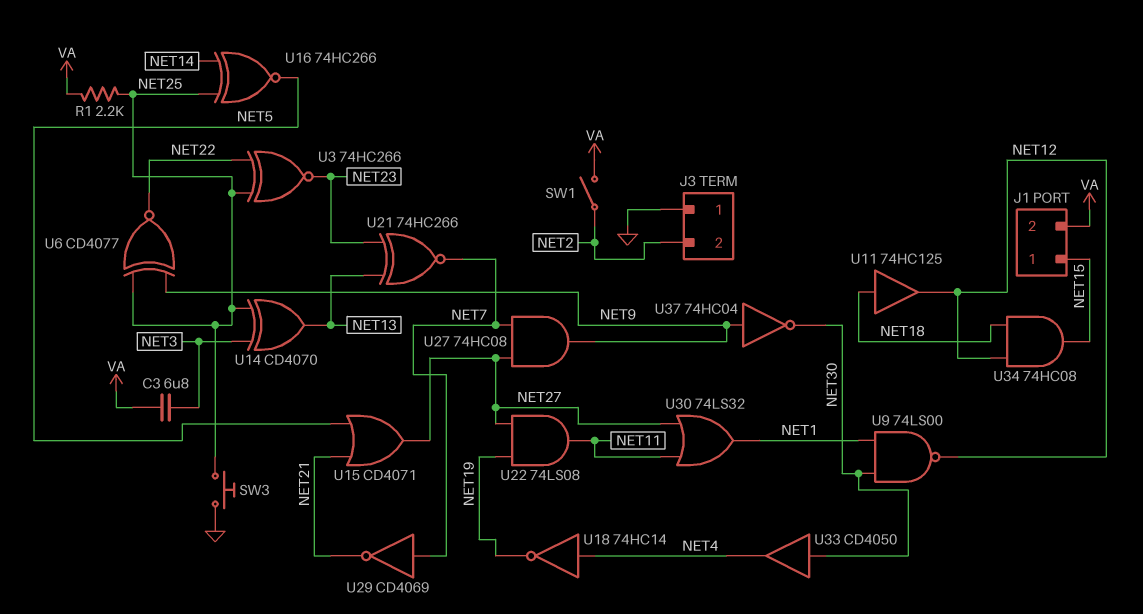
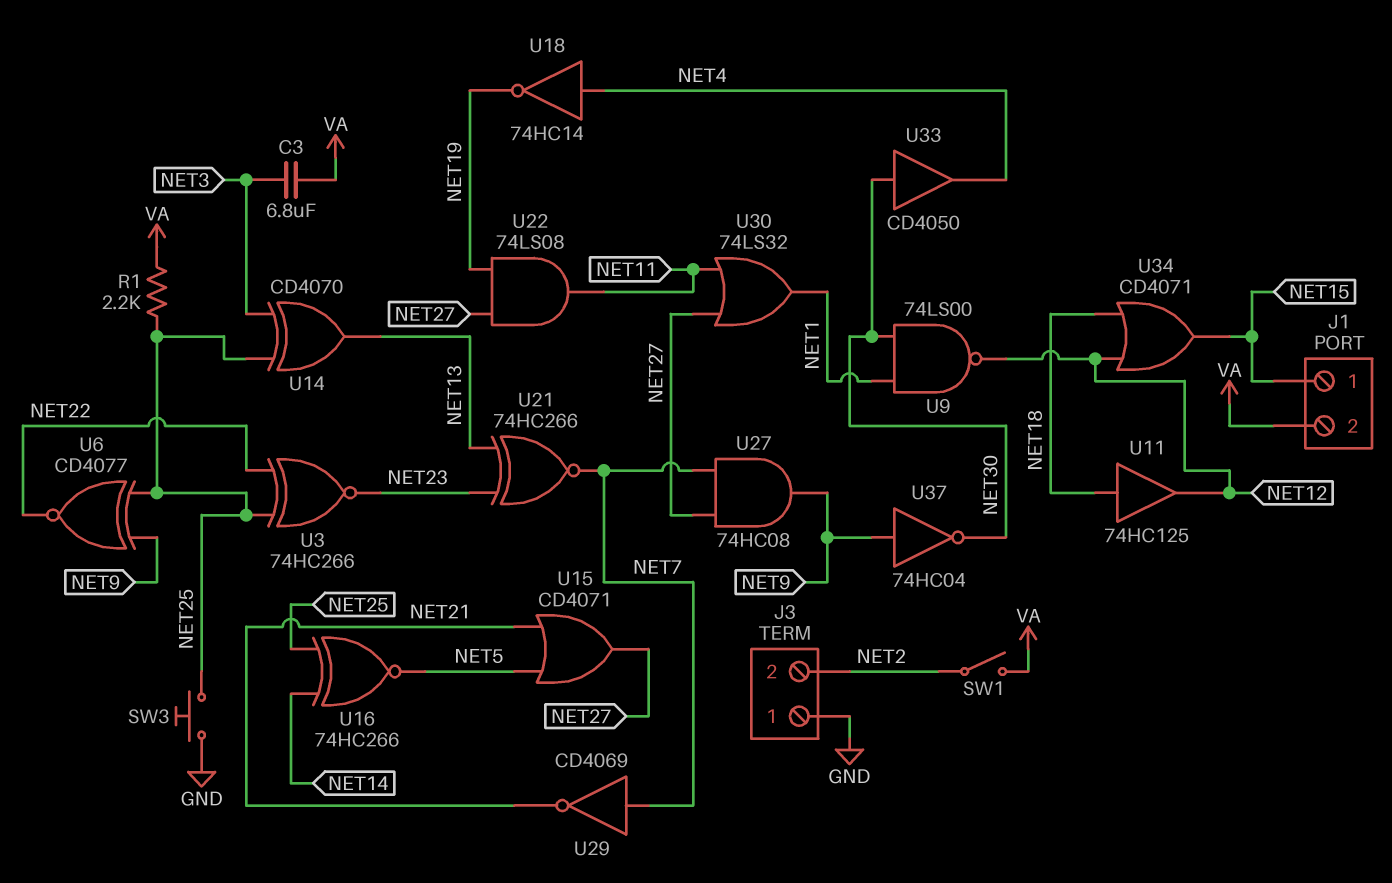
U34: AND 74HC08 (in NET12, in NET18, out NET15) -> OR CD4071 (in NET12, in NET18, out NET15)

